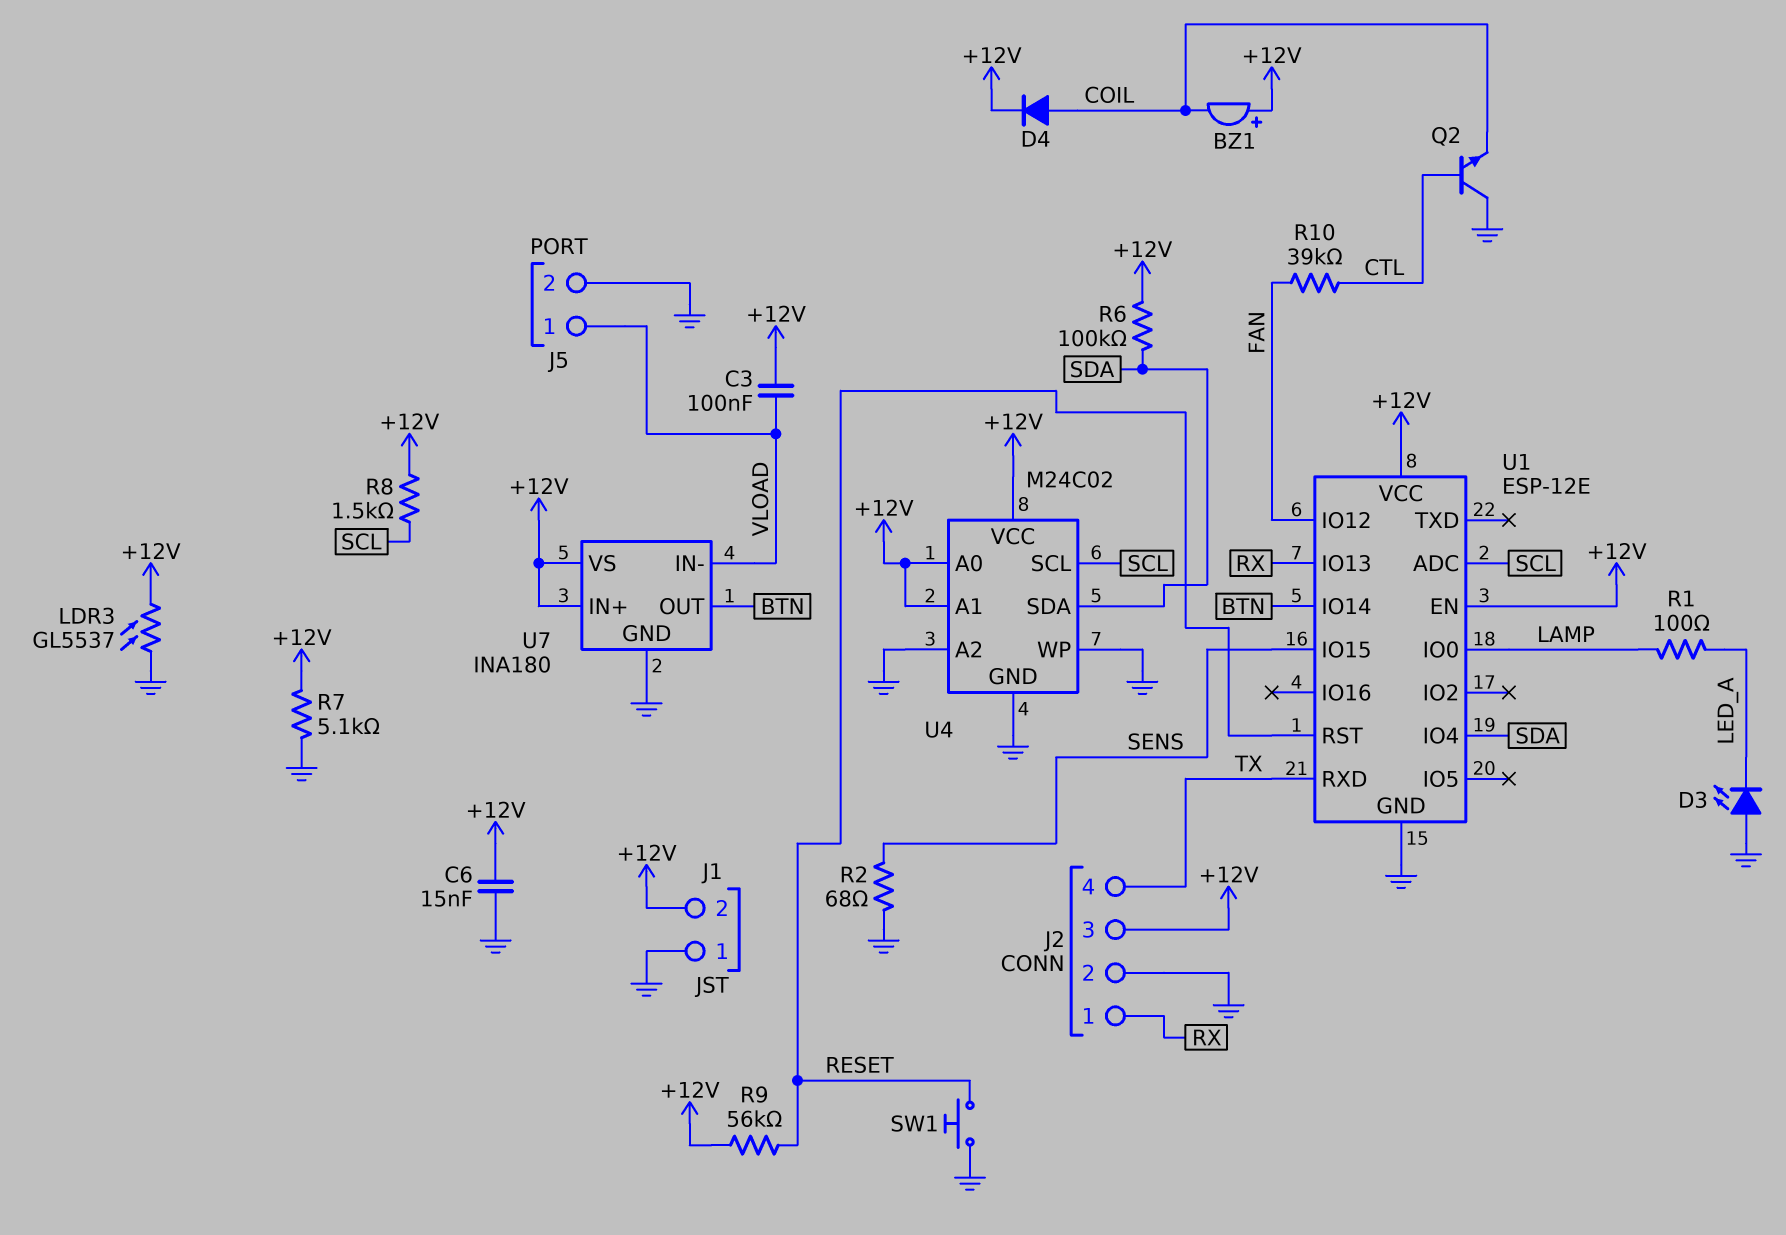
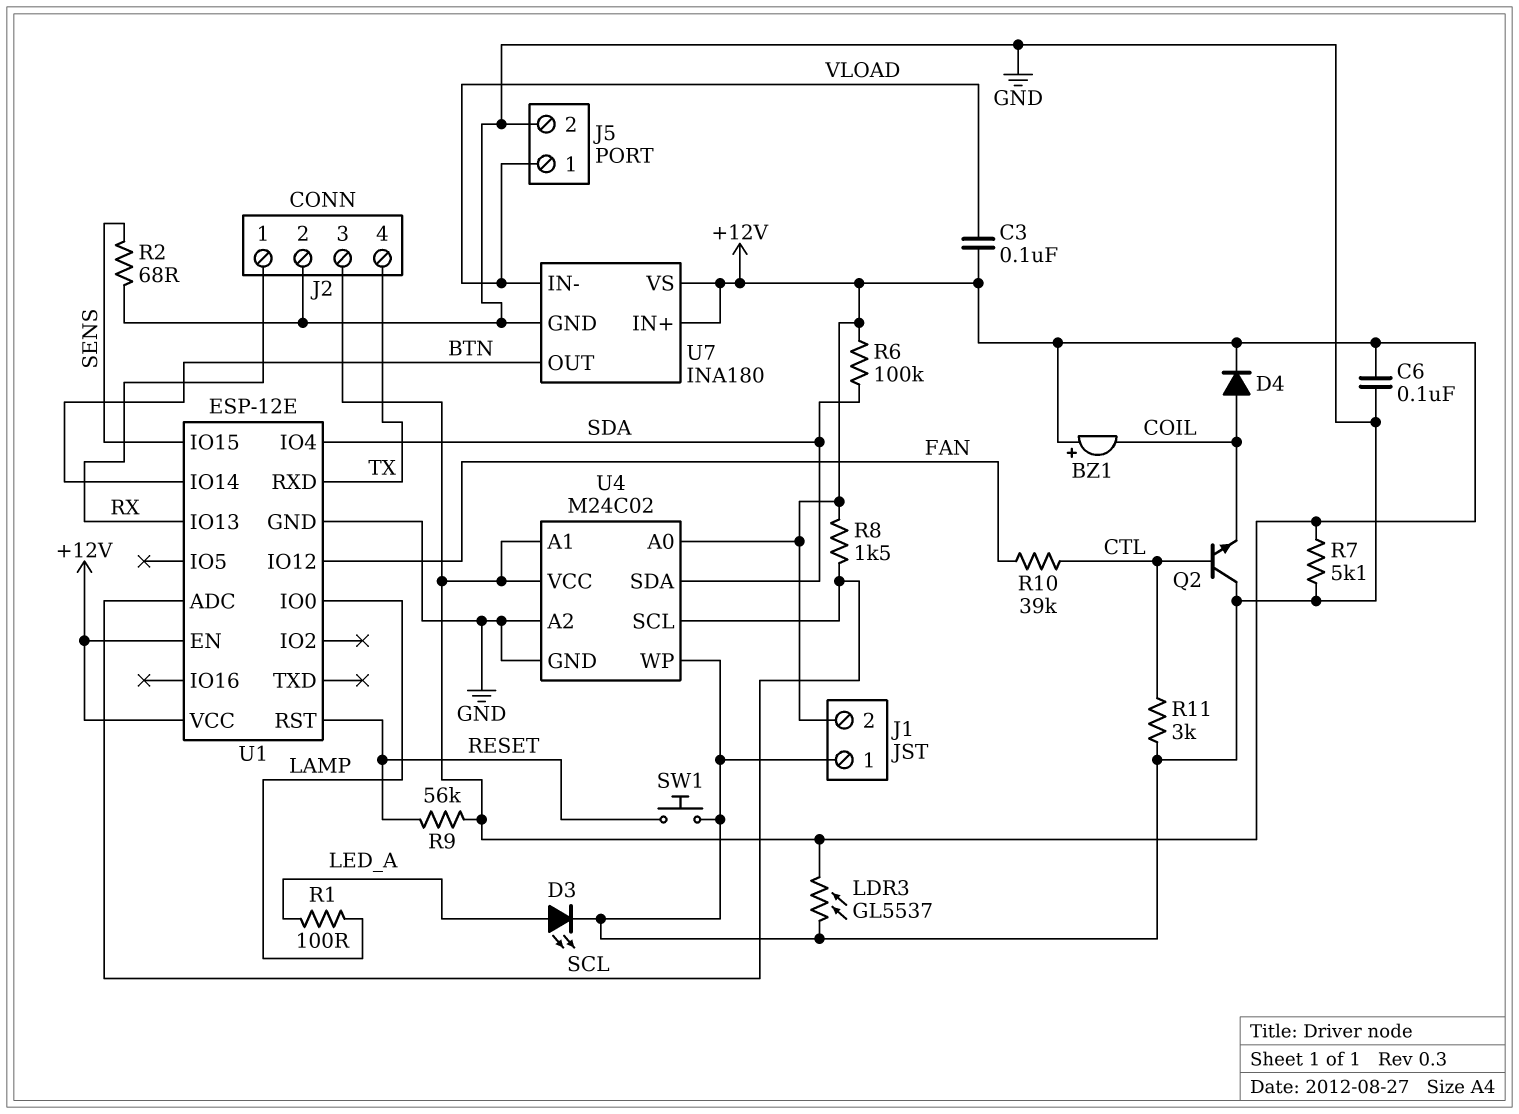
C6: 15nF (+12V, GND) -> 100nF (+12V, GND)
D3: LED (A GND, K LED_A) -> LED (A LED_A, K GND)
R11: none -> 3k (CTL, GND)

